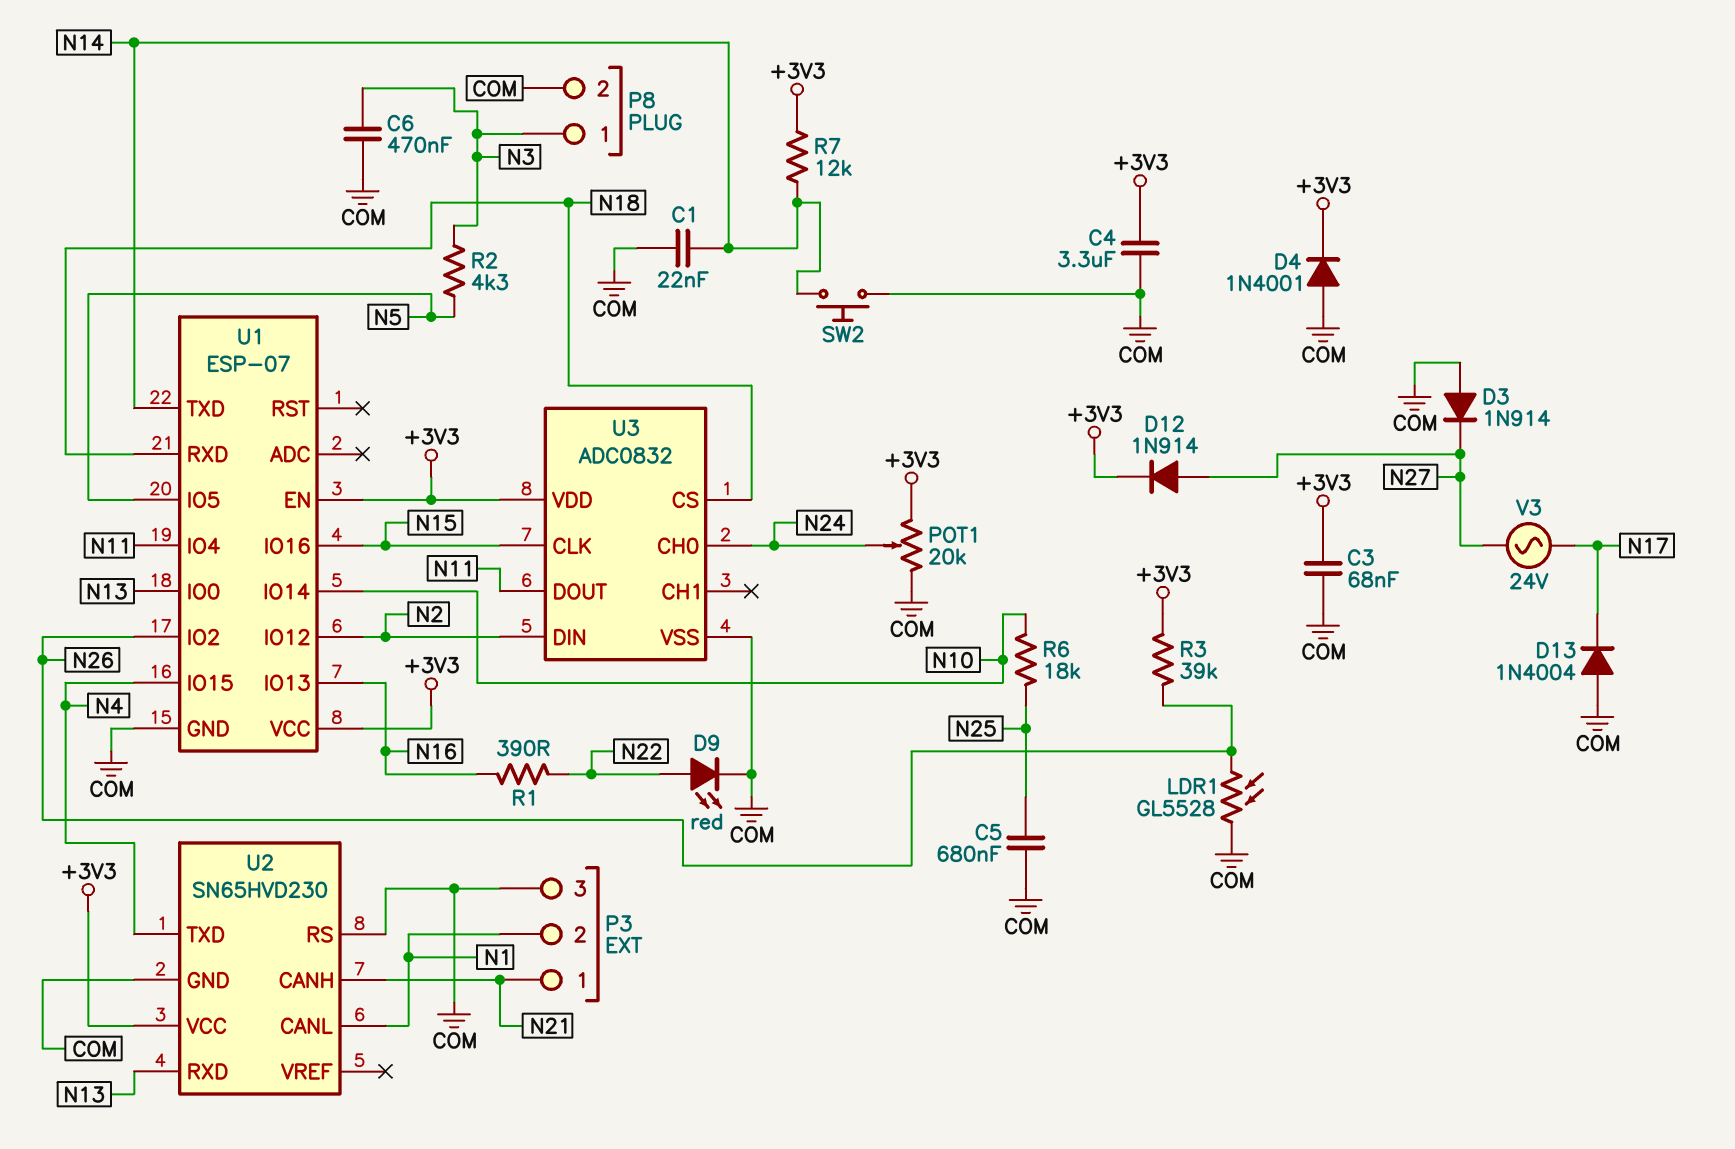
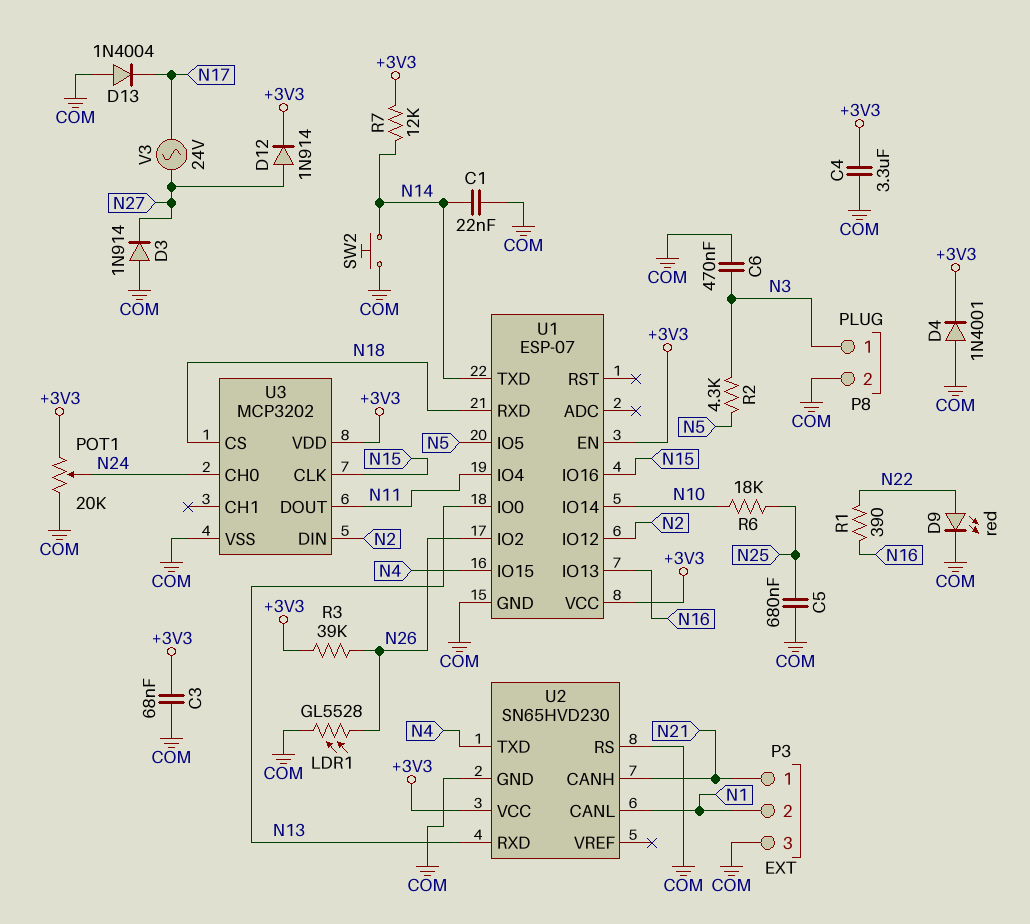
U3: ADC0832 -> MCP3202

